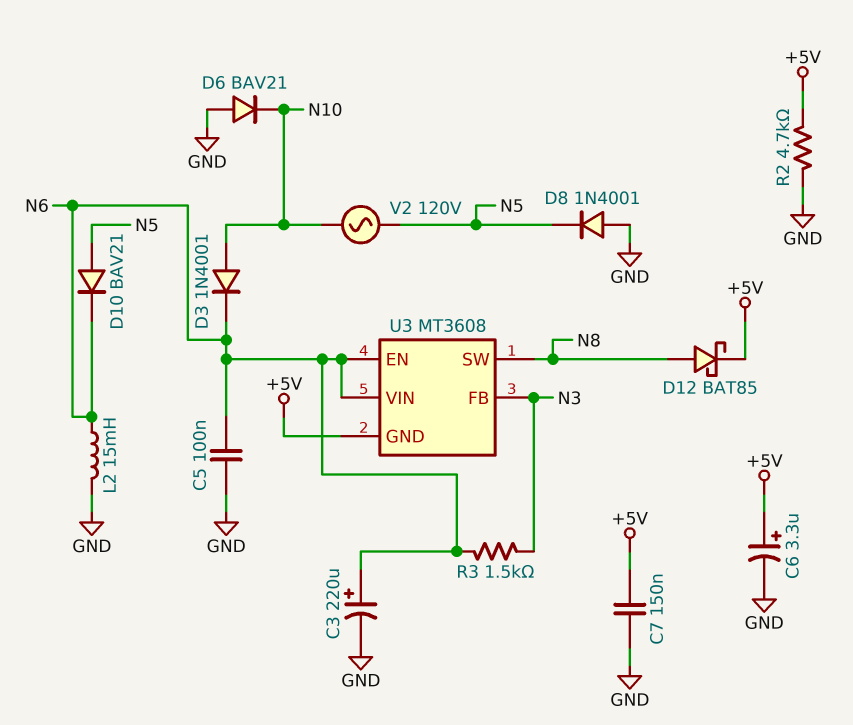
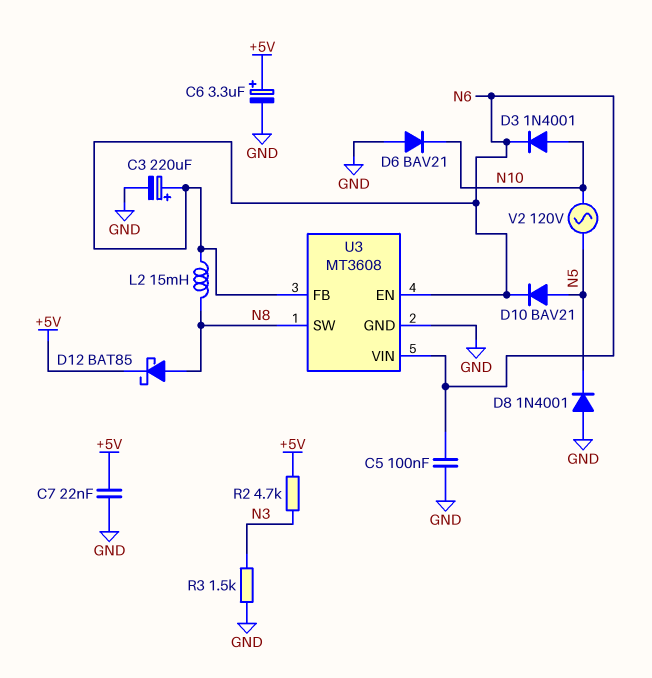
C7: 150nF (+5V, GND) -> 22nF (+5V, GND)
L2: 15mH (GND, N6) -> 15mH (N6, N8)
R2: 4.7k (+5V, GND) -> 4.7k (+5V, N3)
R3: 1.5k (N3, N6) -> 1.5k (GND, N3)
U3 pin FB: N3 -> N6
U3 pin GND: +5V -> GND

